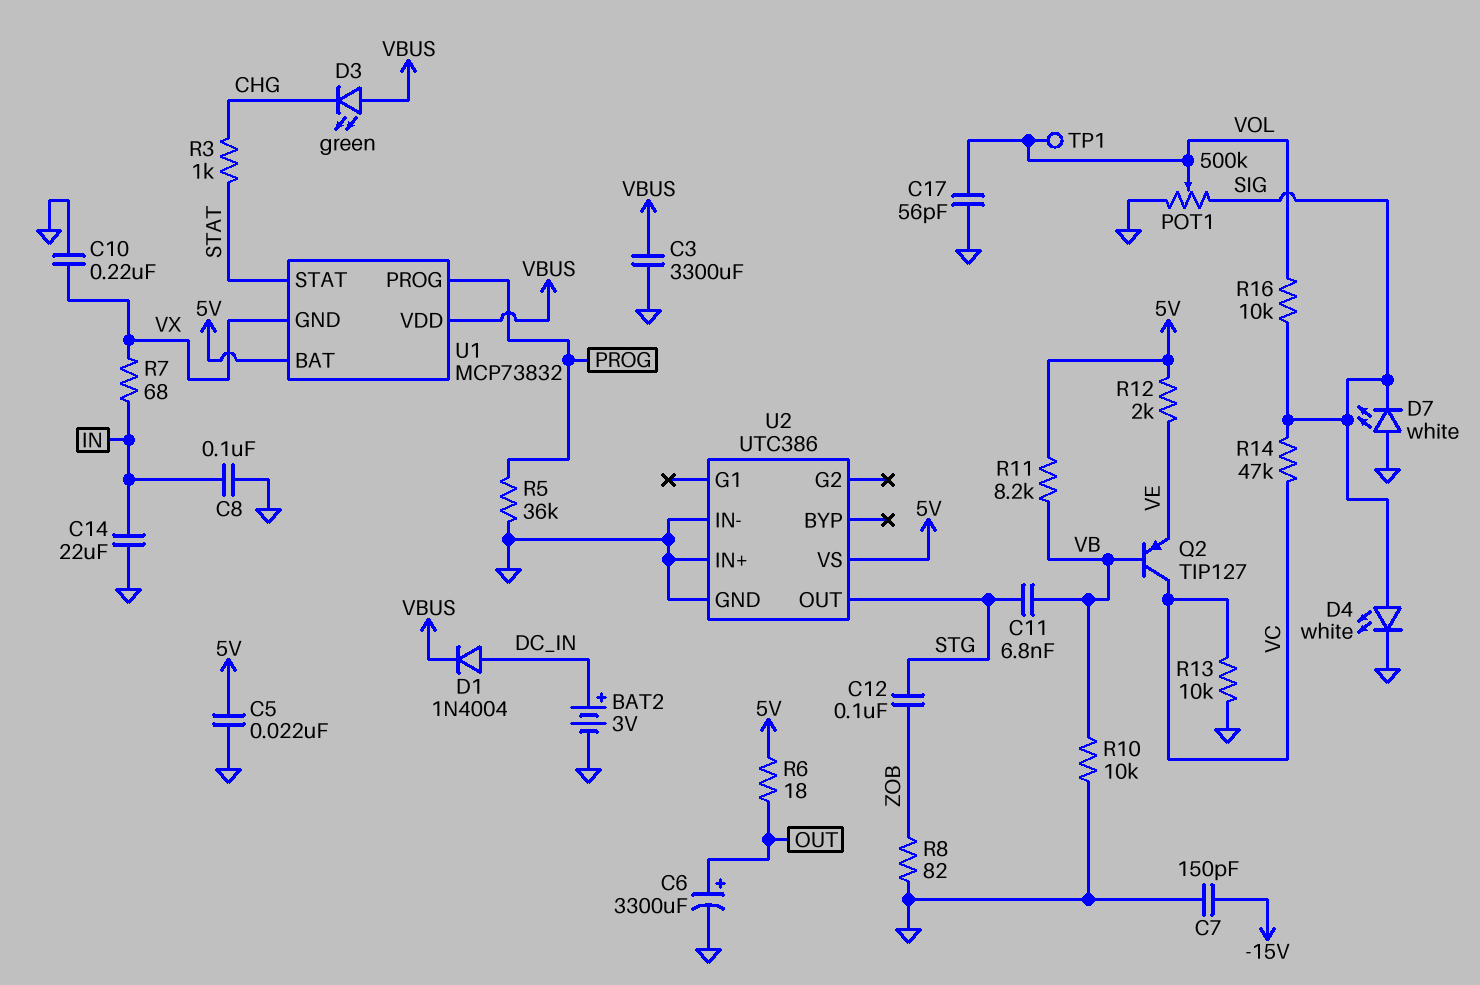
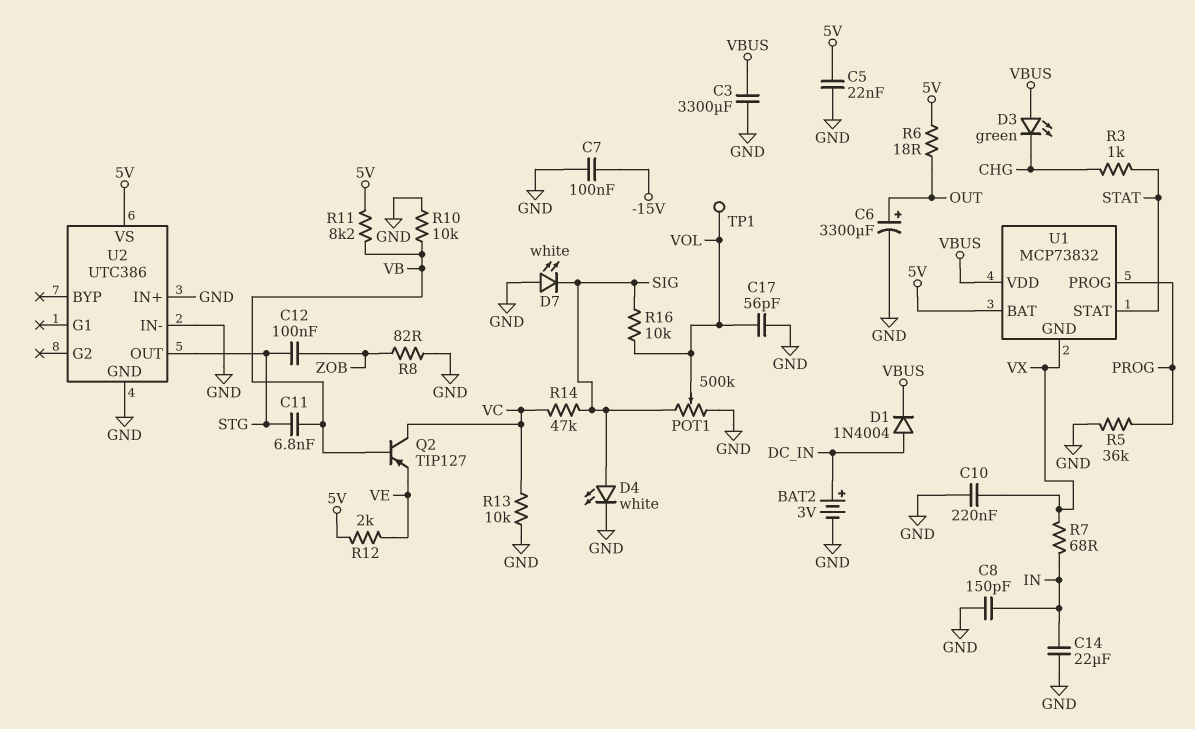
C7: 150pF (-15V, GND) -> 100nF (-15V, GND)
C8: 100nF (GND, IN) -> 150pF (GND, IN)

